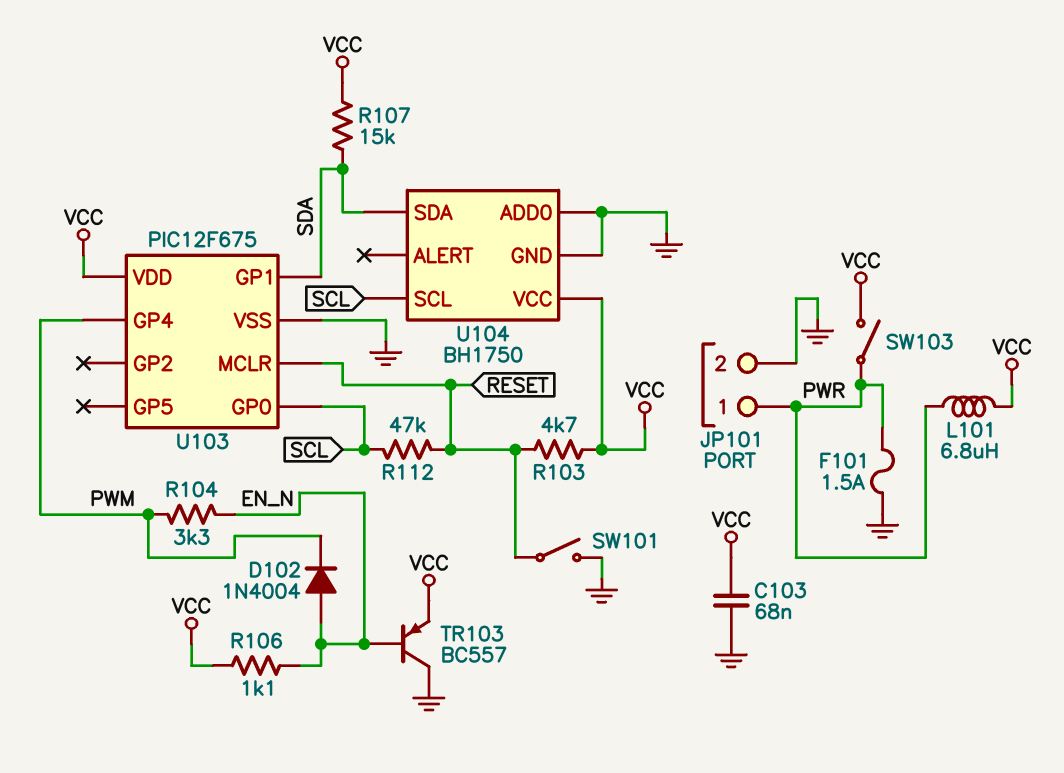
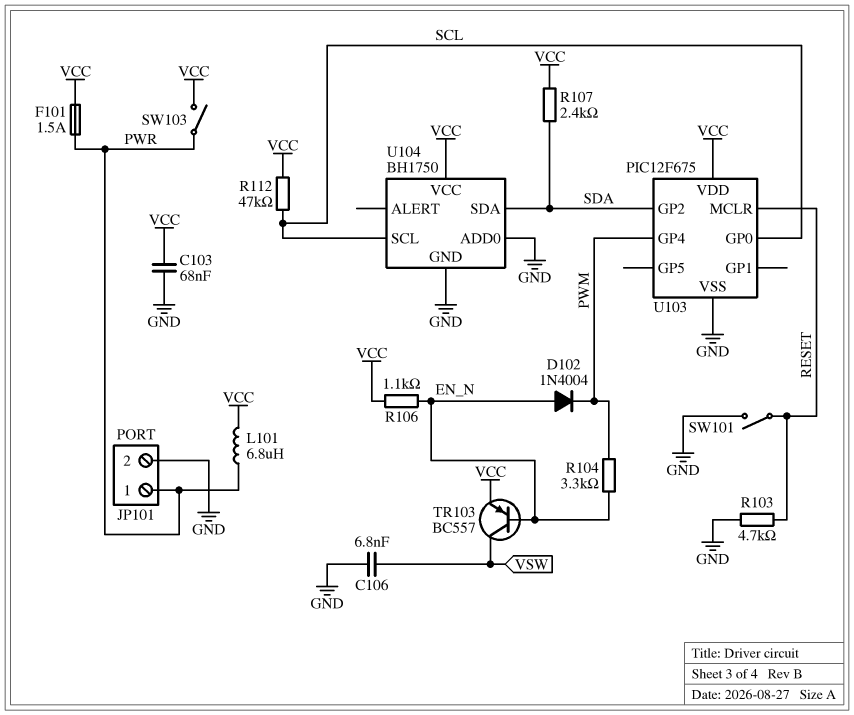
C106: none -> 6.8nF (GND, VSW)
F101: 1.5A (GND, PWR) -> 1.5A (PWR, VCC)
R103: 4.7k (RESET, VCC) -> 4.7k (GND, RESET)
R107: 15k (SDA, VCC) -> 2.4k (SDA, VCC)
R112: 47k (RESET, SCL) -> 47k (SCL, VCC)
TR103: PNP BC557 (B EN_N, C GND, E VCC) -> PNP BC557 (B EN_N, C VSW, E VCC)
U103 pin GP1: SDA -> none
U103 pin GP2: none -> SDA

